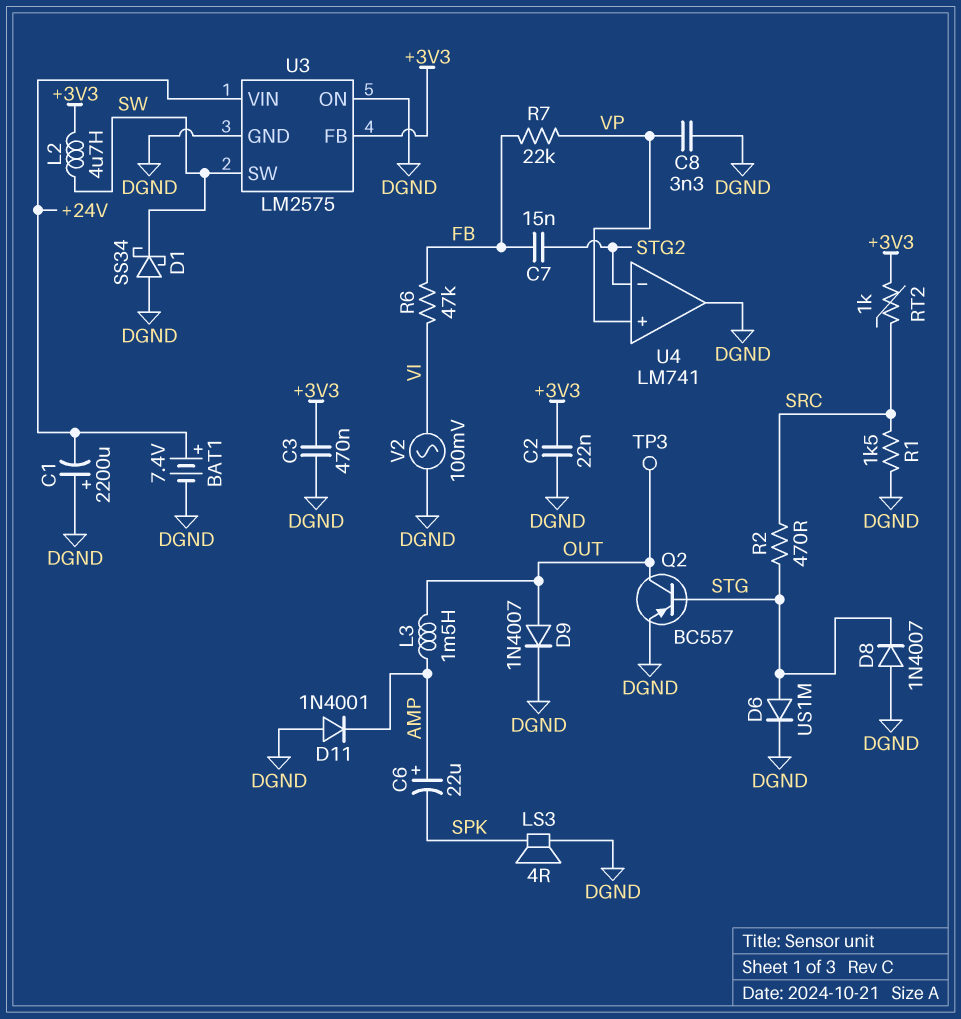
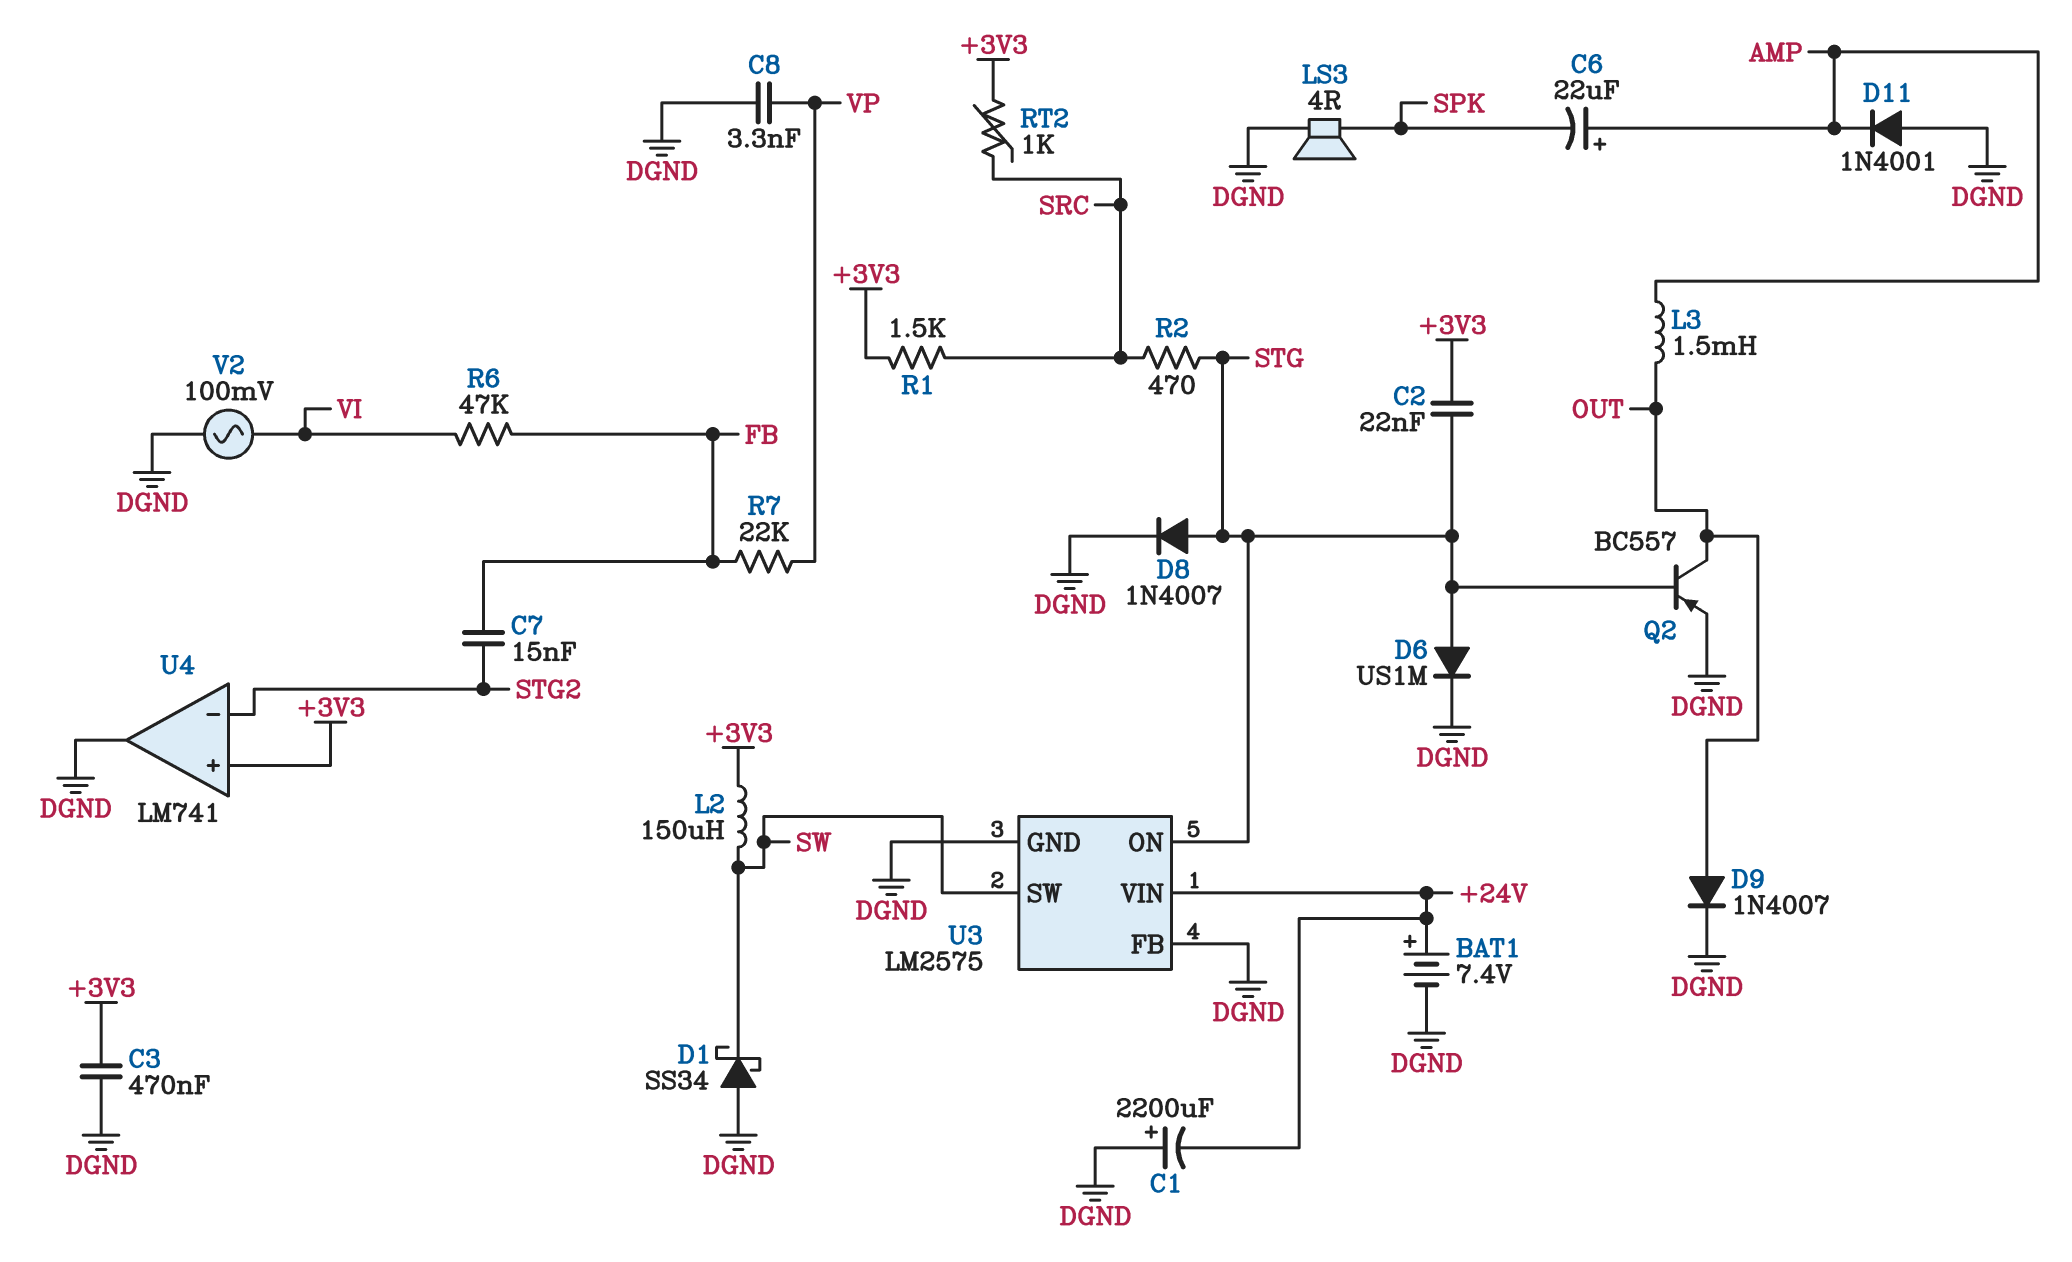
C2: 22nF (+3V3, DGND) -> 22nF (+3V3, STG)
D8: diode 1N4007 (A DGND, K STG) -> diode 1N4007 (A STG, K DGND)
L2: 4.7uH (+3V3, SW) -> 150uH (+3V3, SW)
R1: 1.5k (DGND, SRC) -> 1.5k (+3V3, SRC)
TP3: test point (OUT) -> none
U3 pin FB: +3V3 -> DGND
U3 pin ON: DGND -> STG
U4 pin in+: VP -> +3V3

